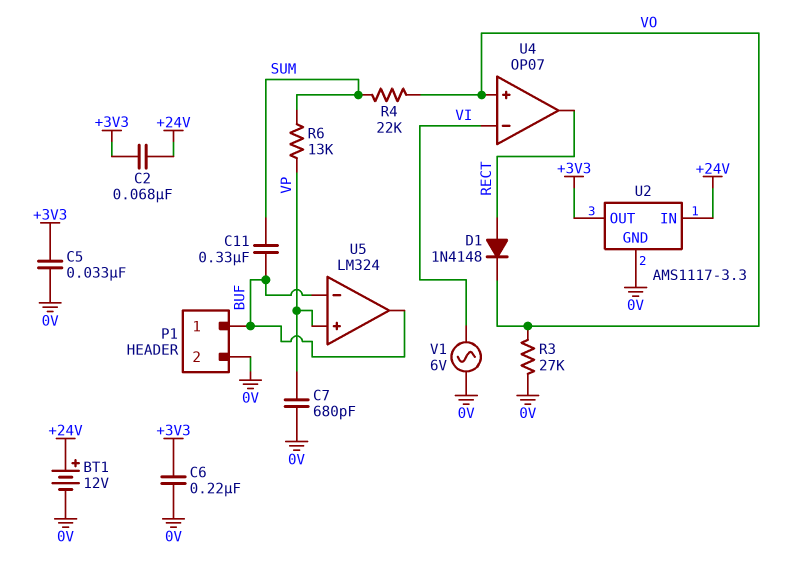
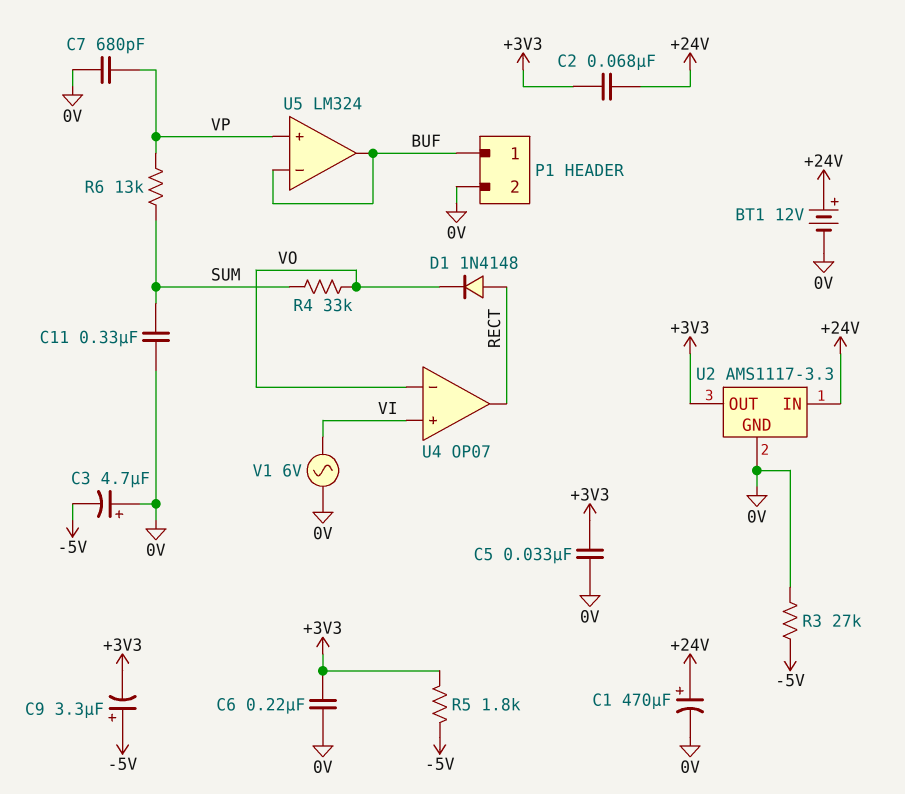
C1: none -> 470uF (plus +24V, minus 0V)
C3: none -> 4.7uF (plus 0V, minus -5V)
C9: none -> 3.3uF (plus -5V, minus +3V3)
C11: 330nF (BUF, SUM) -> 330nF (0V, SUM)
R3: 27k (0V, VO) -> 27k (-5V, 0V)
R4: 22k (SUM, VO) -> 33k (SUM, VO)
R5: none -> 1.8k (+3V3, -5V)
U4 pin in+: VO -> VI
U4 pin in-: VI -> VO

